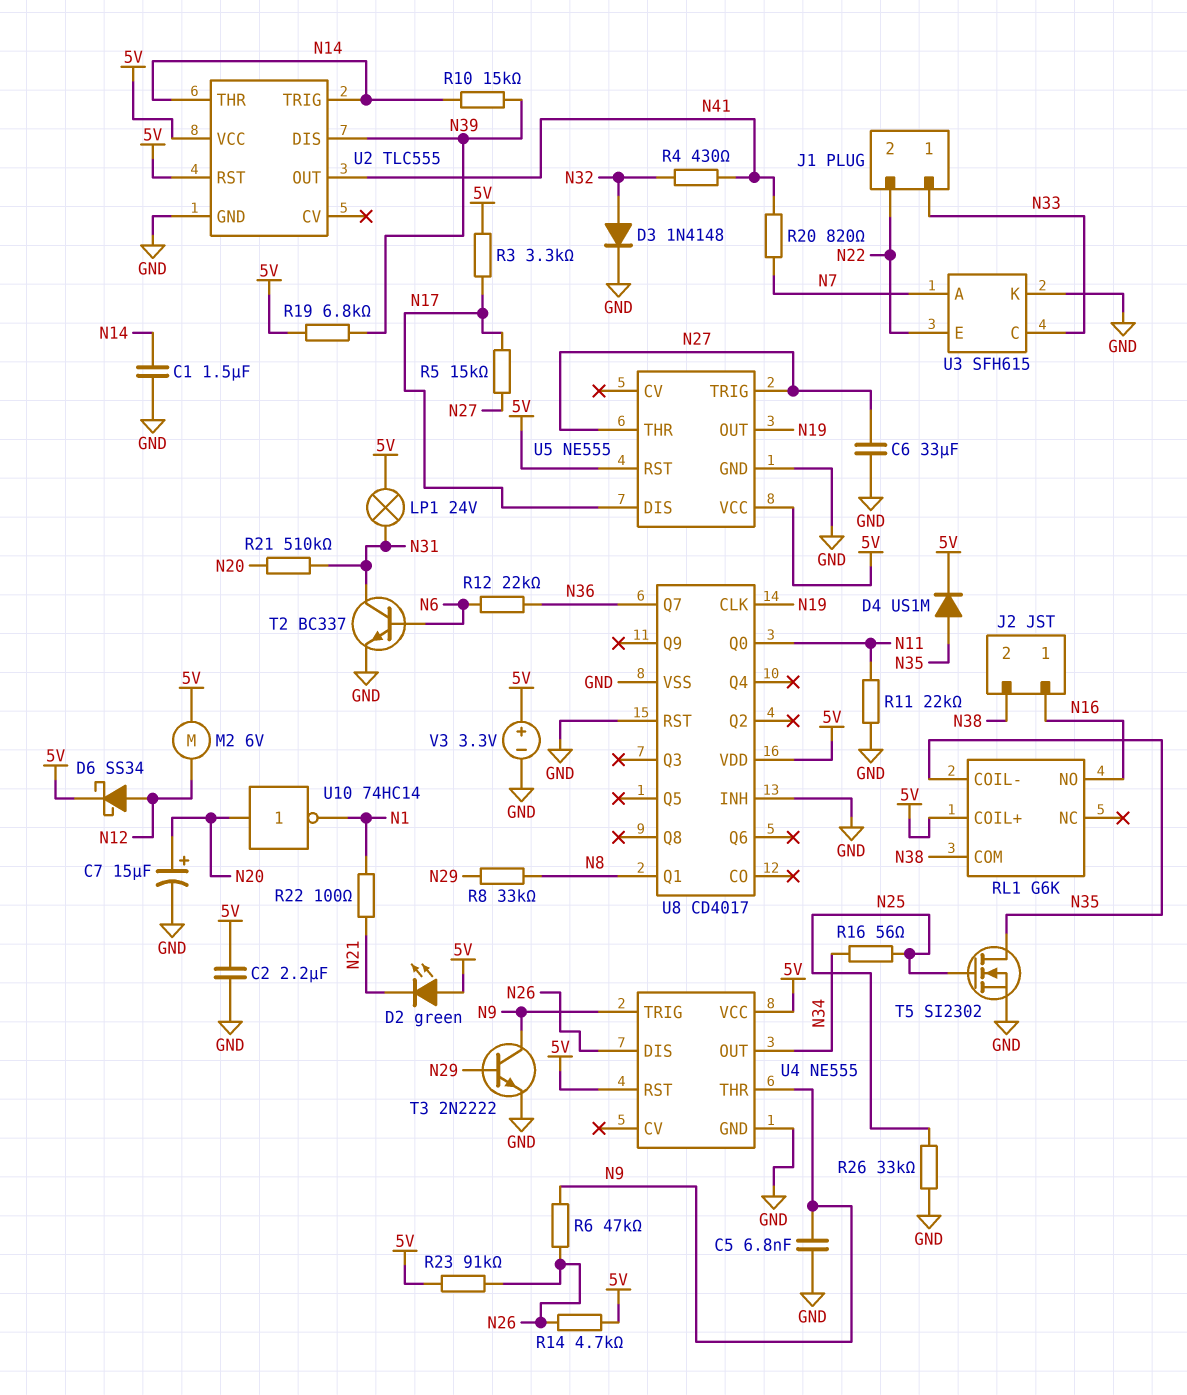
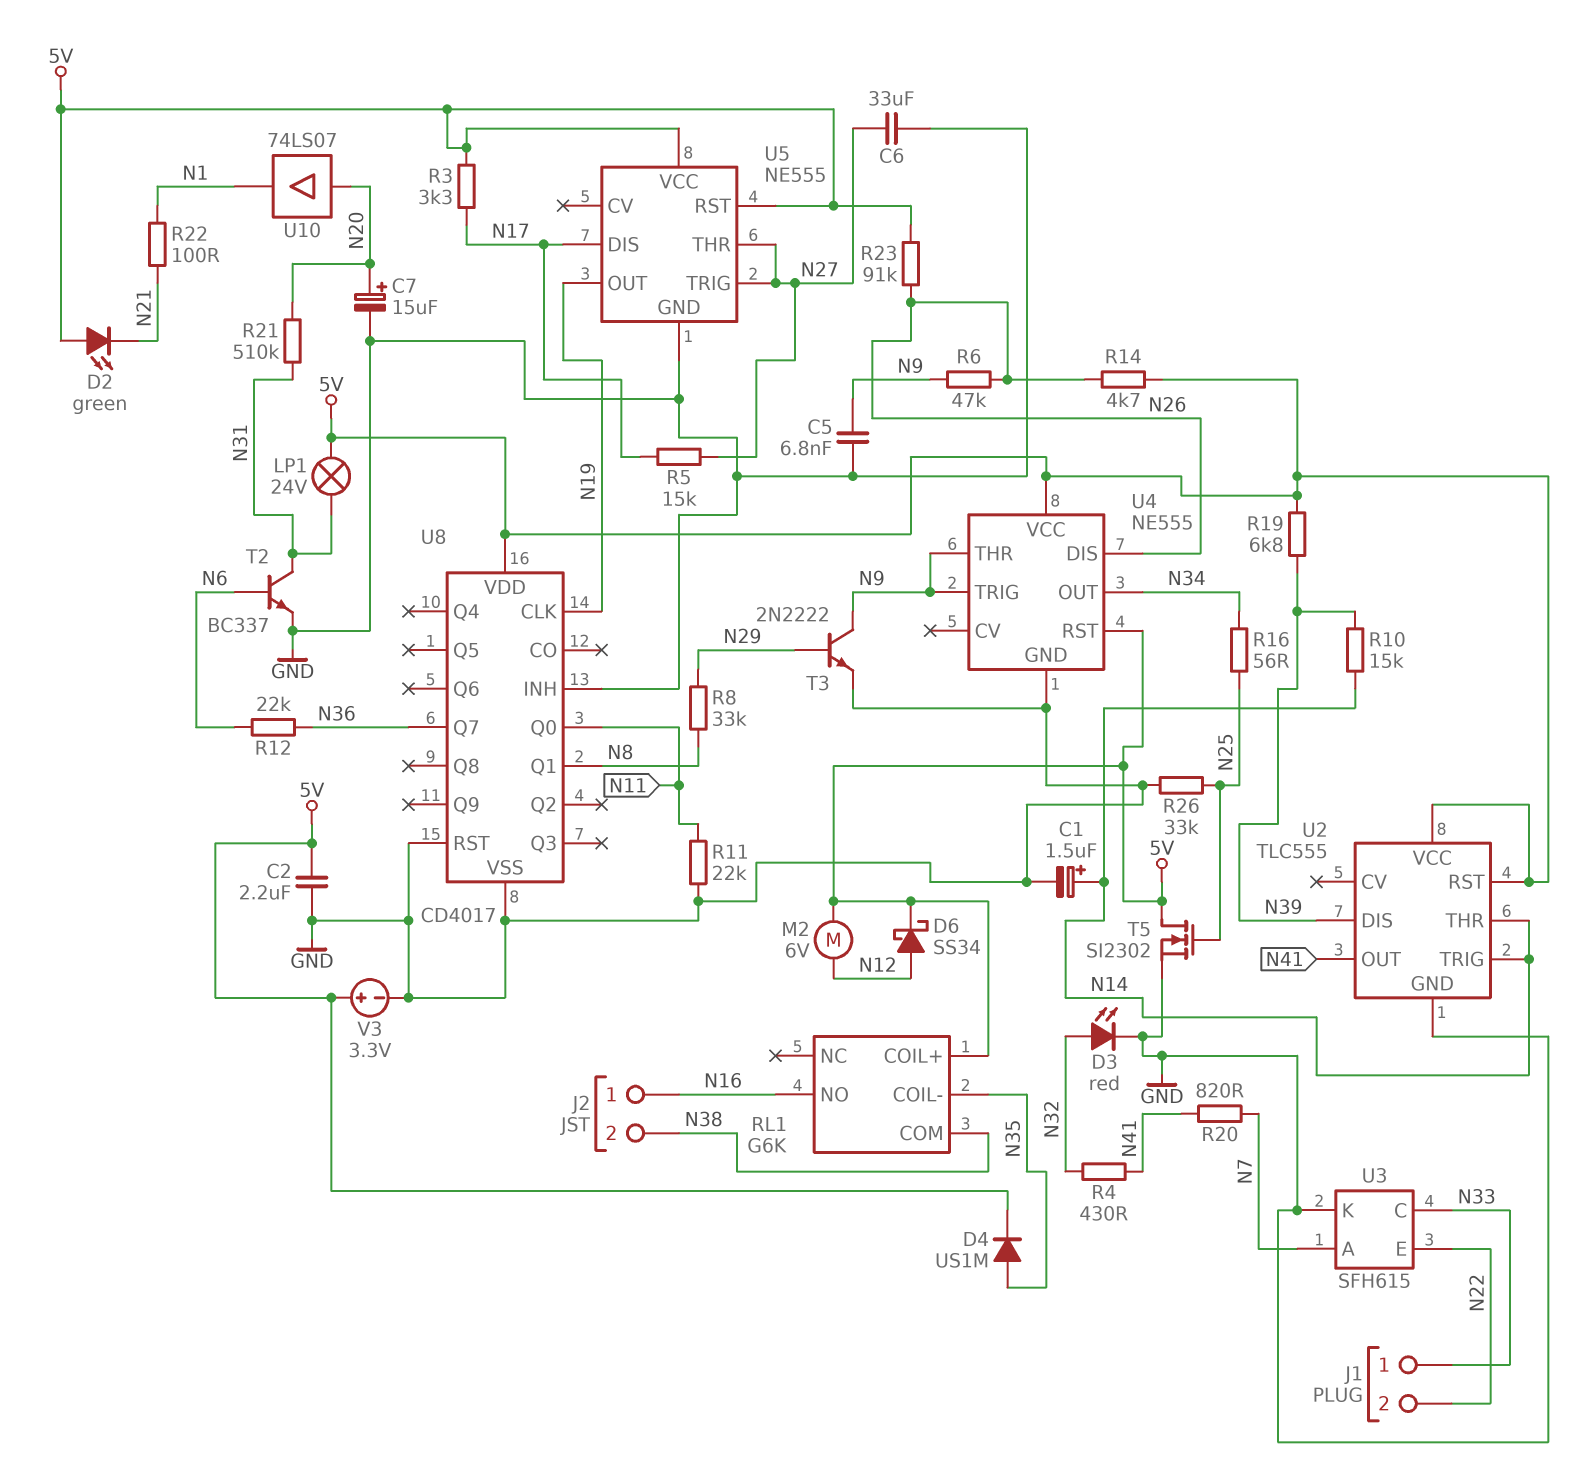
C1: 1.5uF (GND, N14) -> 1.5uF (plus N14, minus GND)
D3: diode 1N4148 (A N32, K GND) -> LED red (A N32, K GND)
T5: NMOS SI2302 (G N25, D N35, S GND) -> NMOS SI2302 (G N25, D 5V, S GND)
U10: NOT 74HC14 (in N20, out N1) -> buffer 74LS07 (in N20, out N1)

